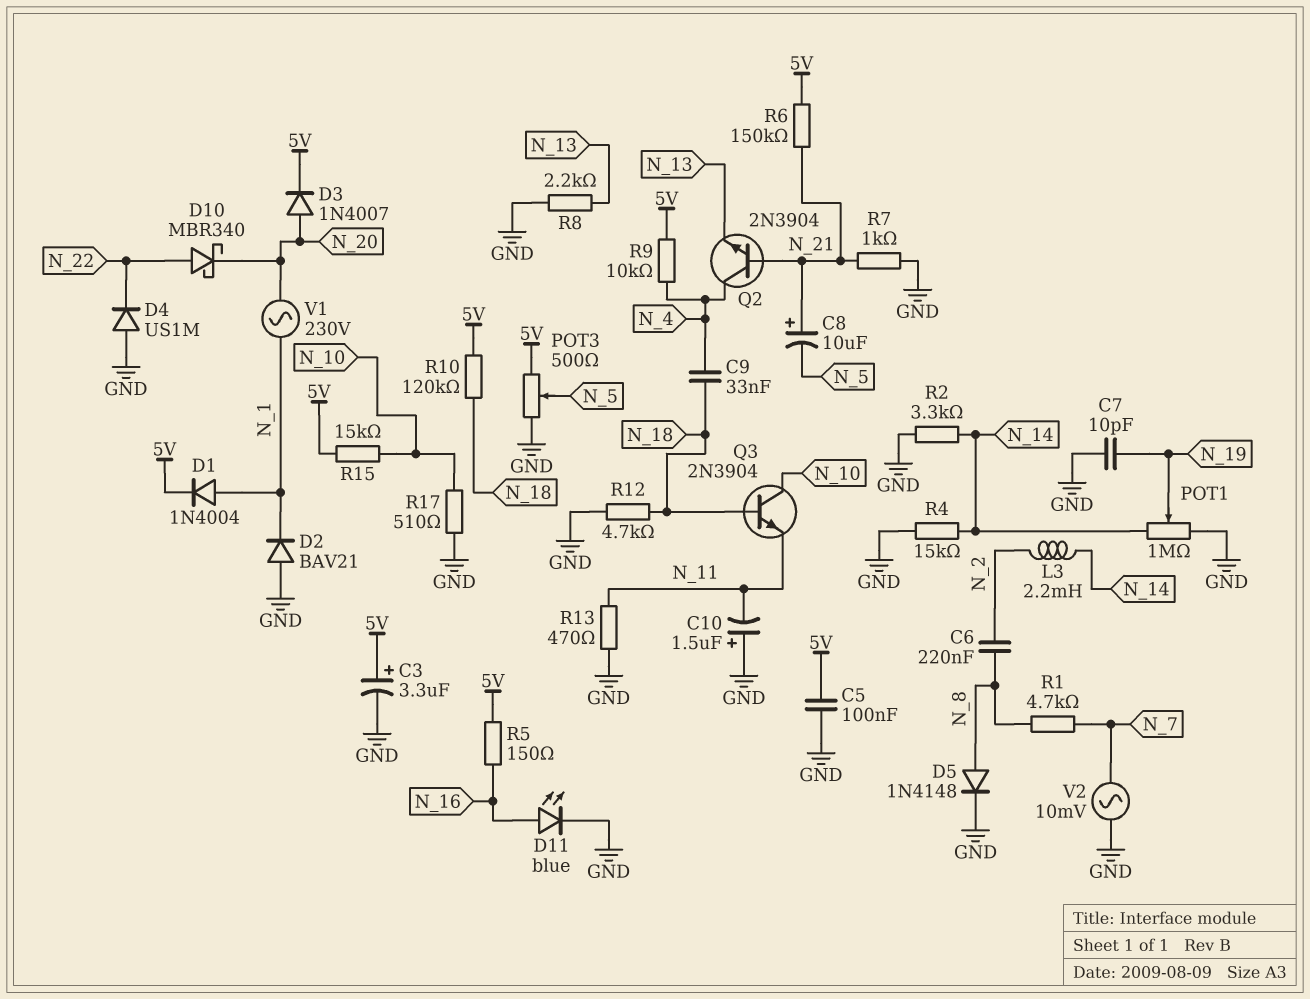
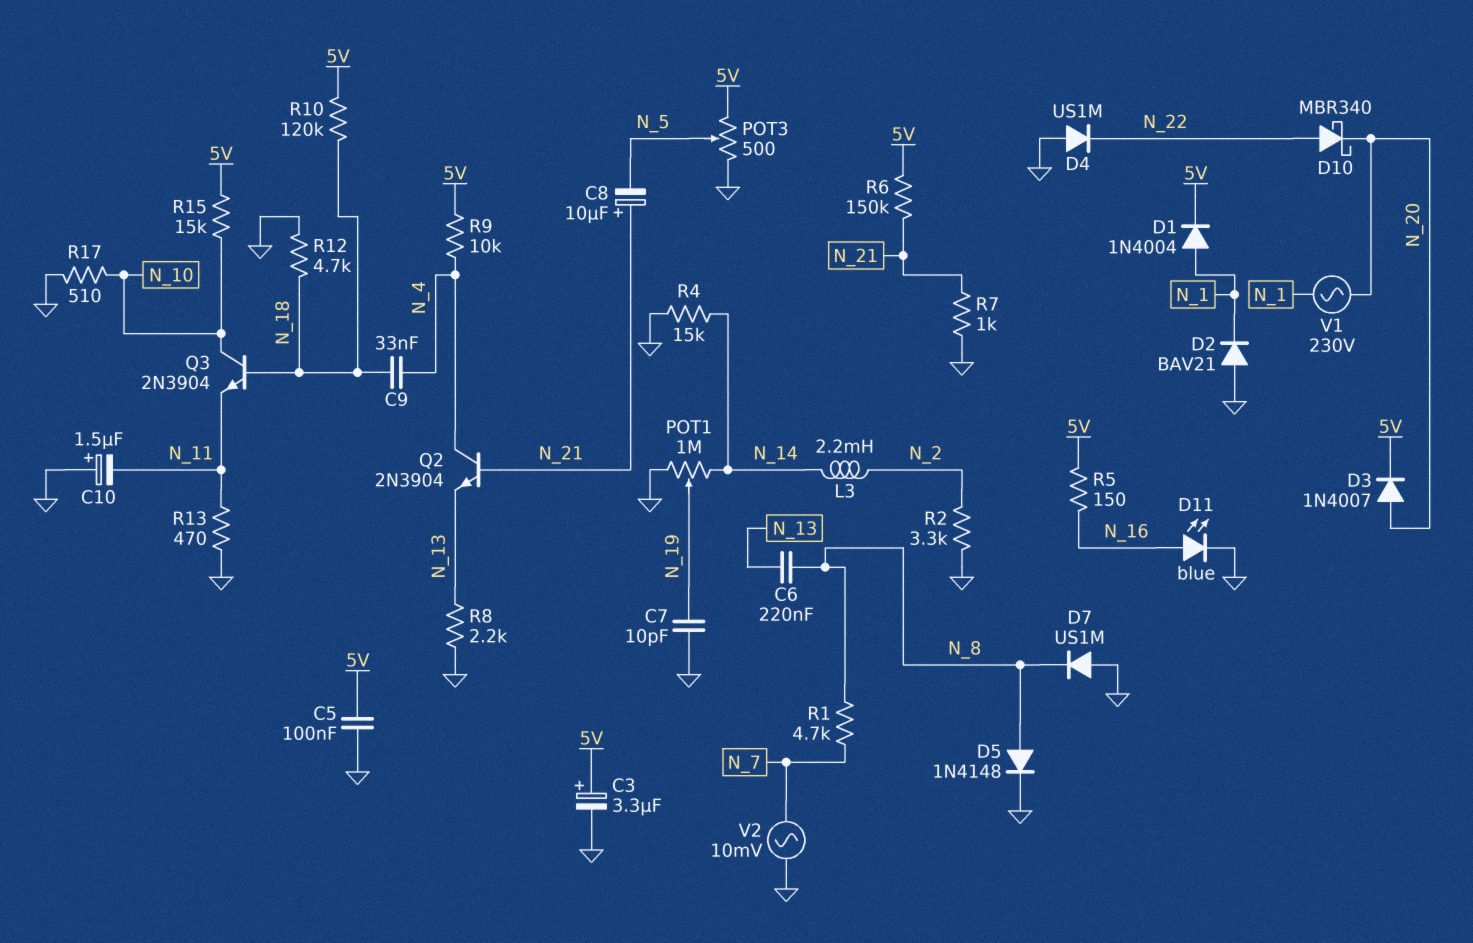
C6: 220nF (N_2, N_8) -> 220nF (N_8, N_13)
D7: none -> diode US1M (A GND, K N_8)
R2: 3.3k (GND, N_14) -> 3.3k (GND, N_2)

